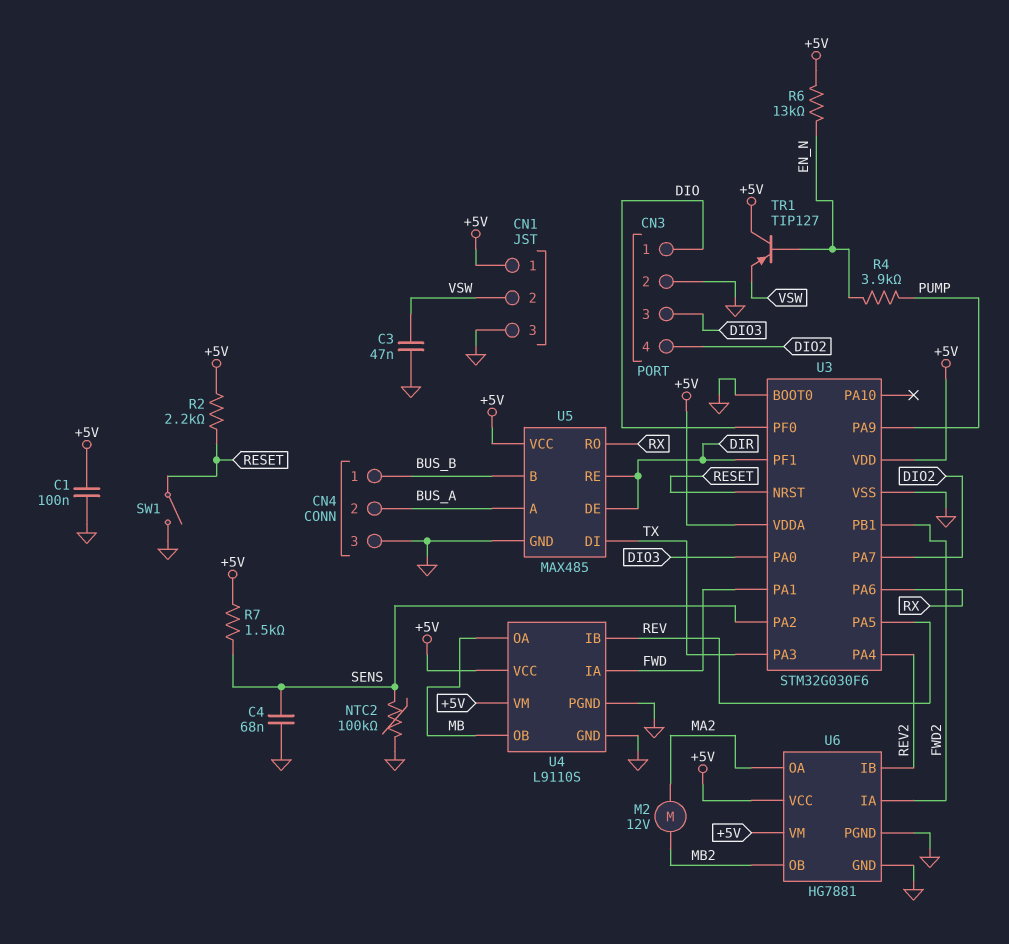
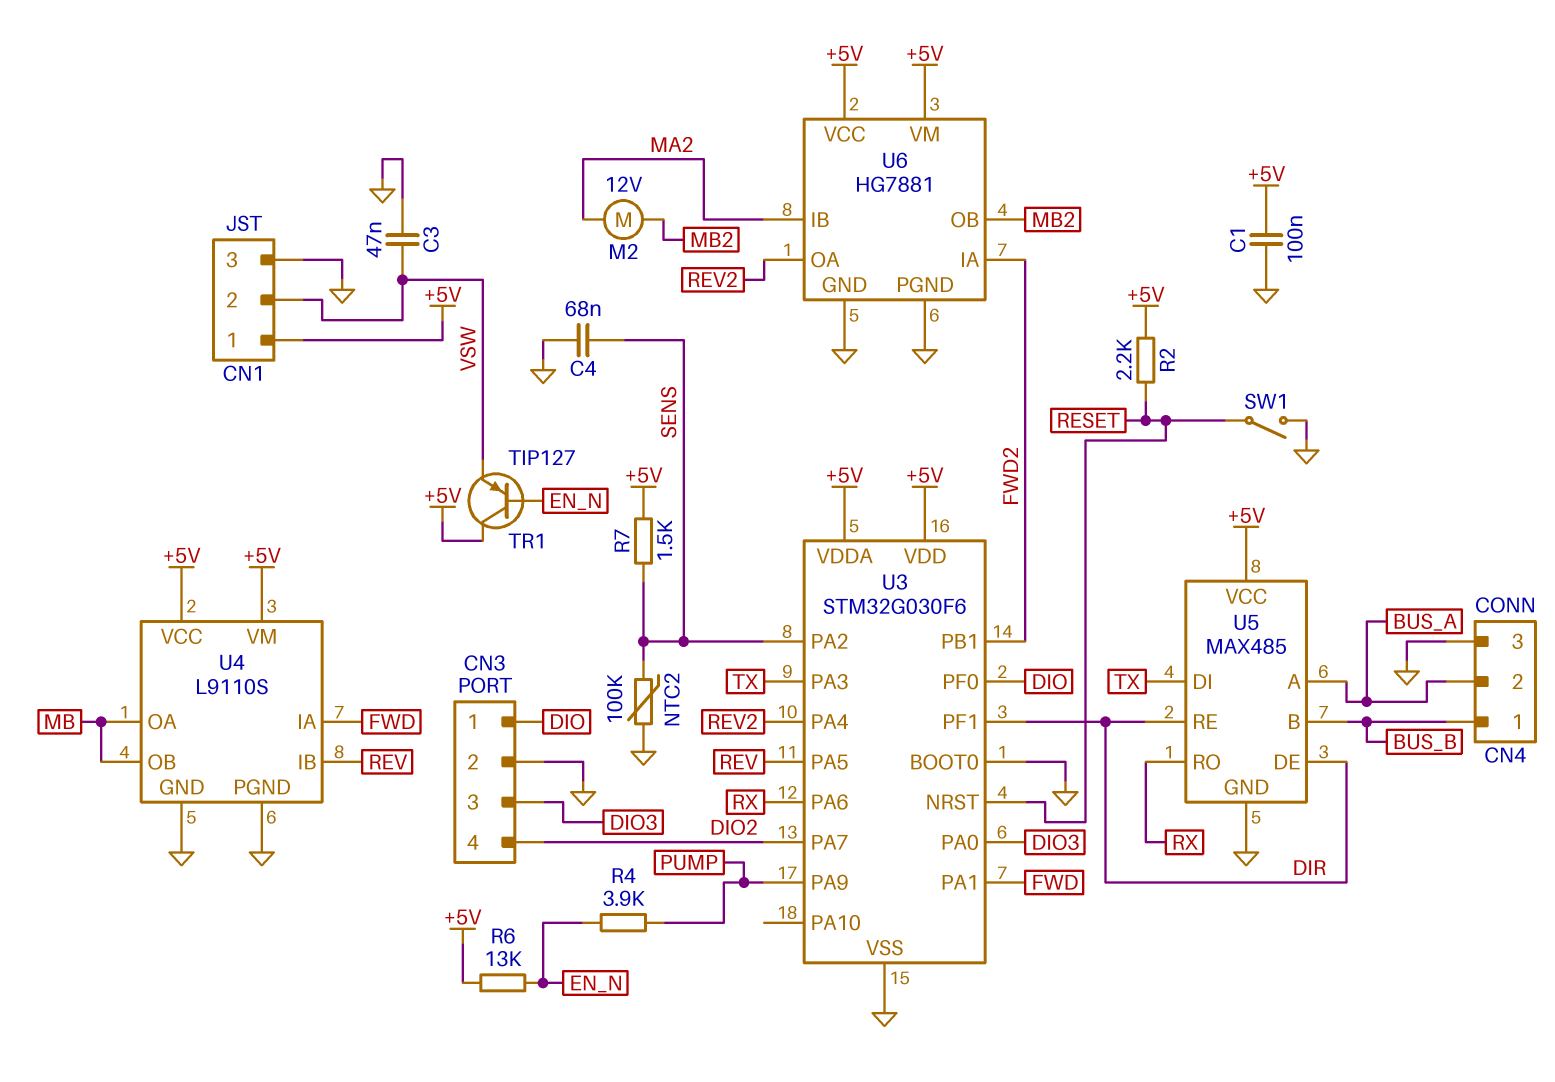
U6 pin IB: REV2 -> MA2
U6 pin OA: MA2 -> REV2

